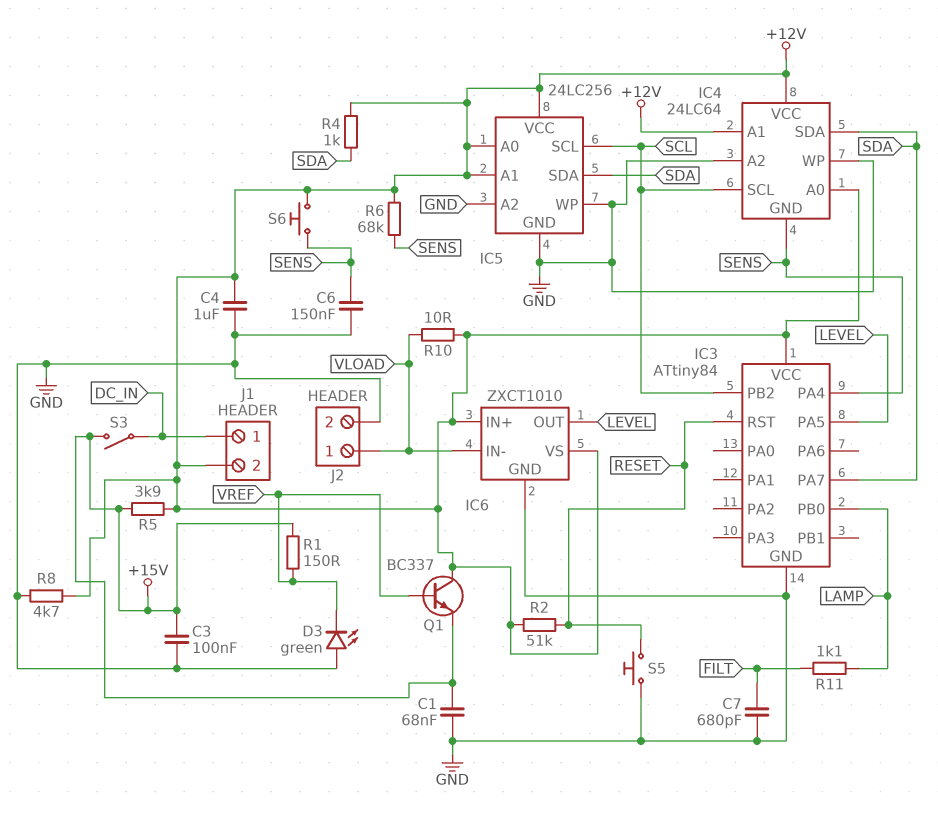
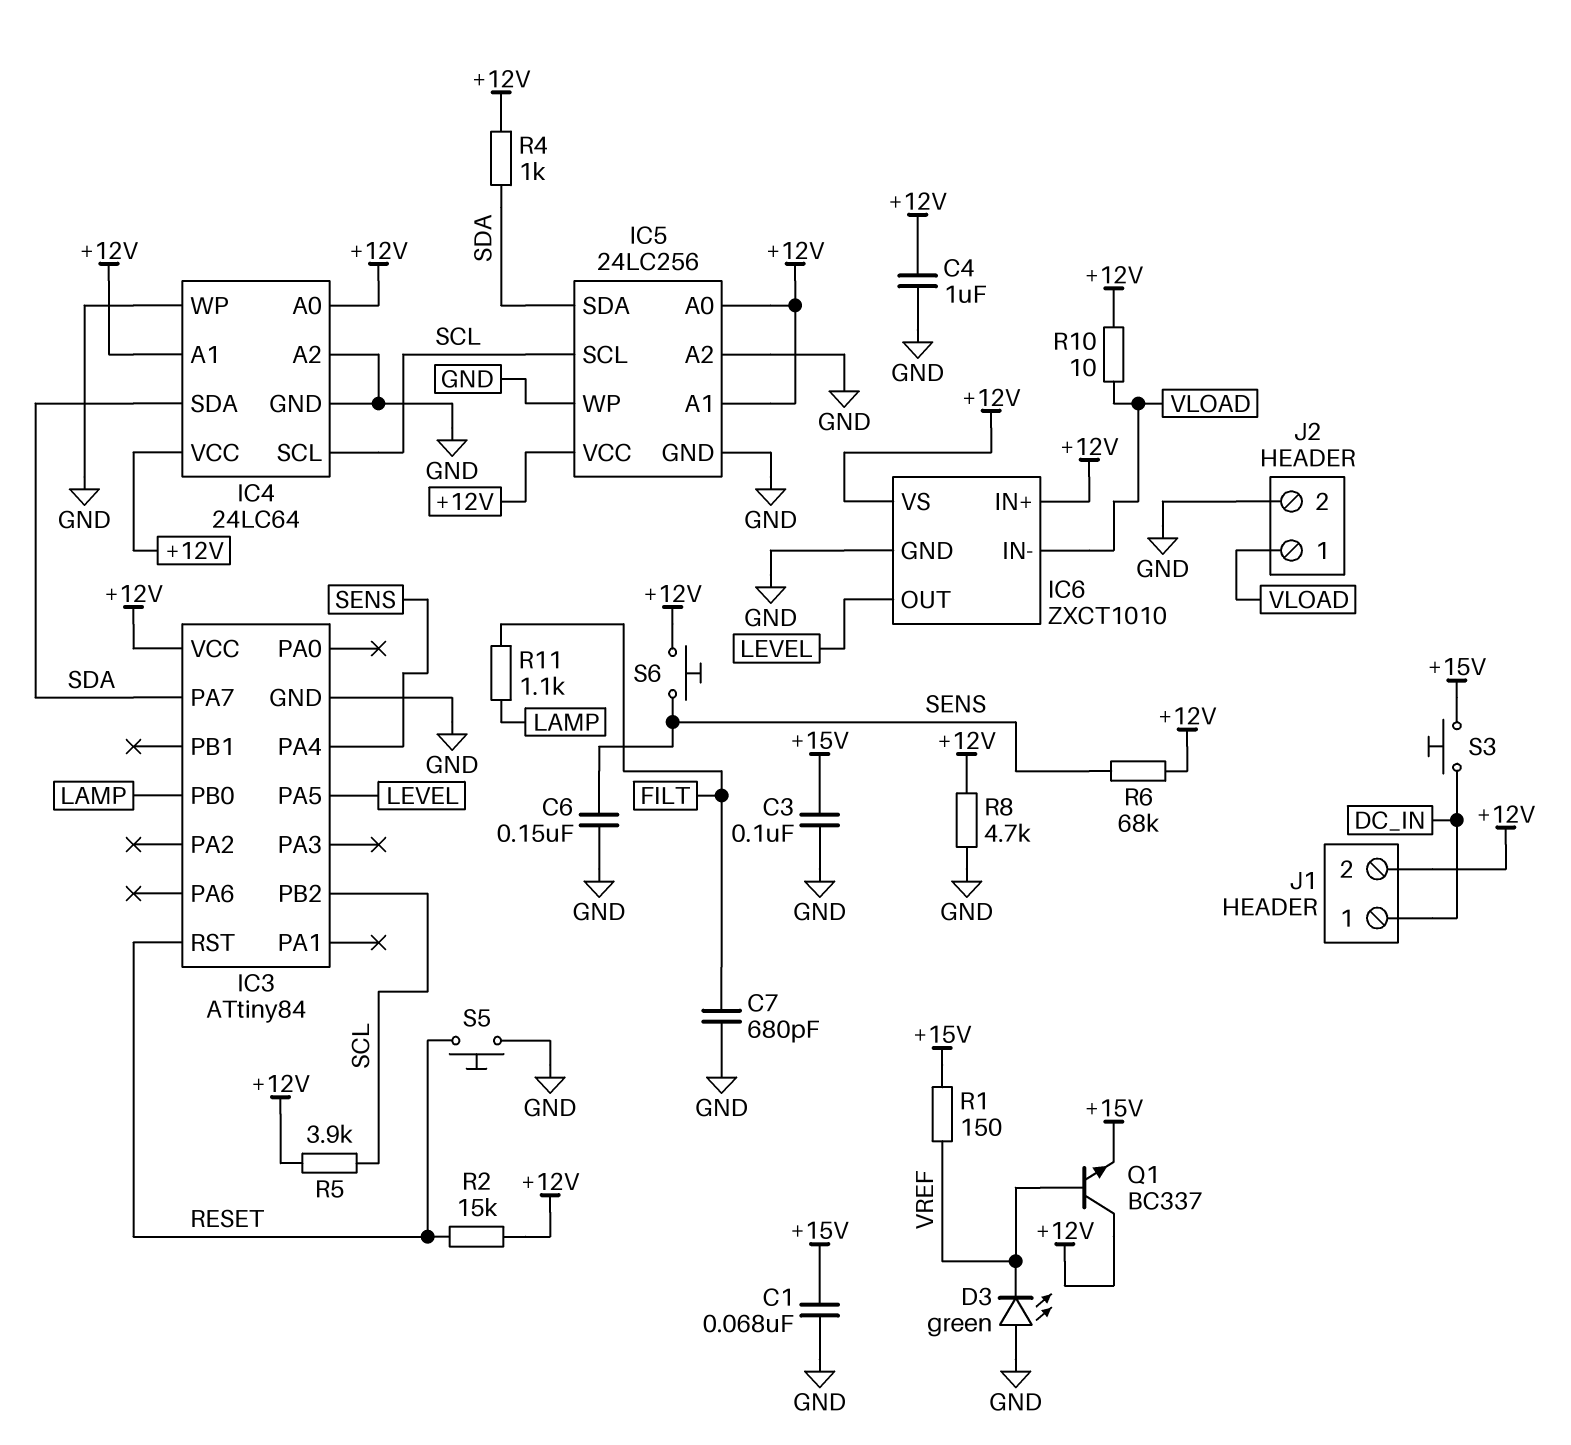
IC4 pin GND: SENS -> GND
R2: 51k (+12V, RESET) -> 15k (+12V, RESET)
R5: 3.9k (+12V, +15V) -> 3.9k (+12V, SCL)
S3: switch (+15V, DC_IN) -> button (+15V, DC_IN)

